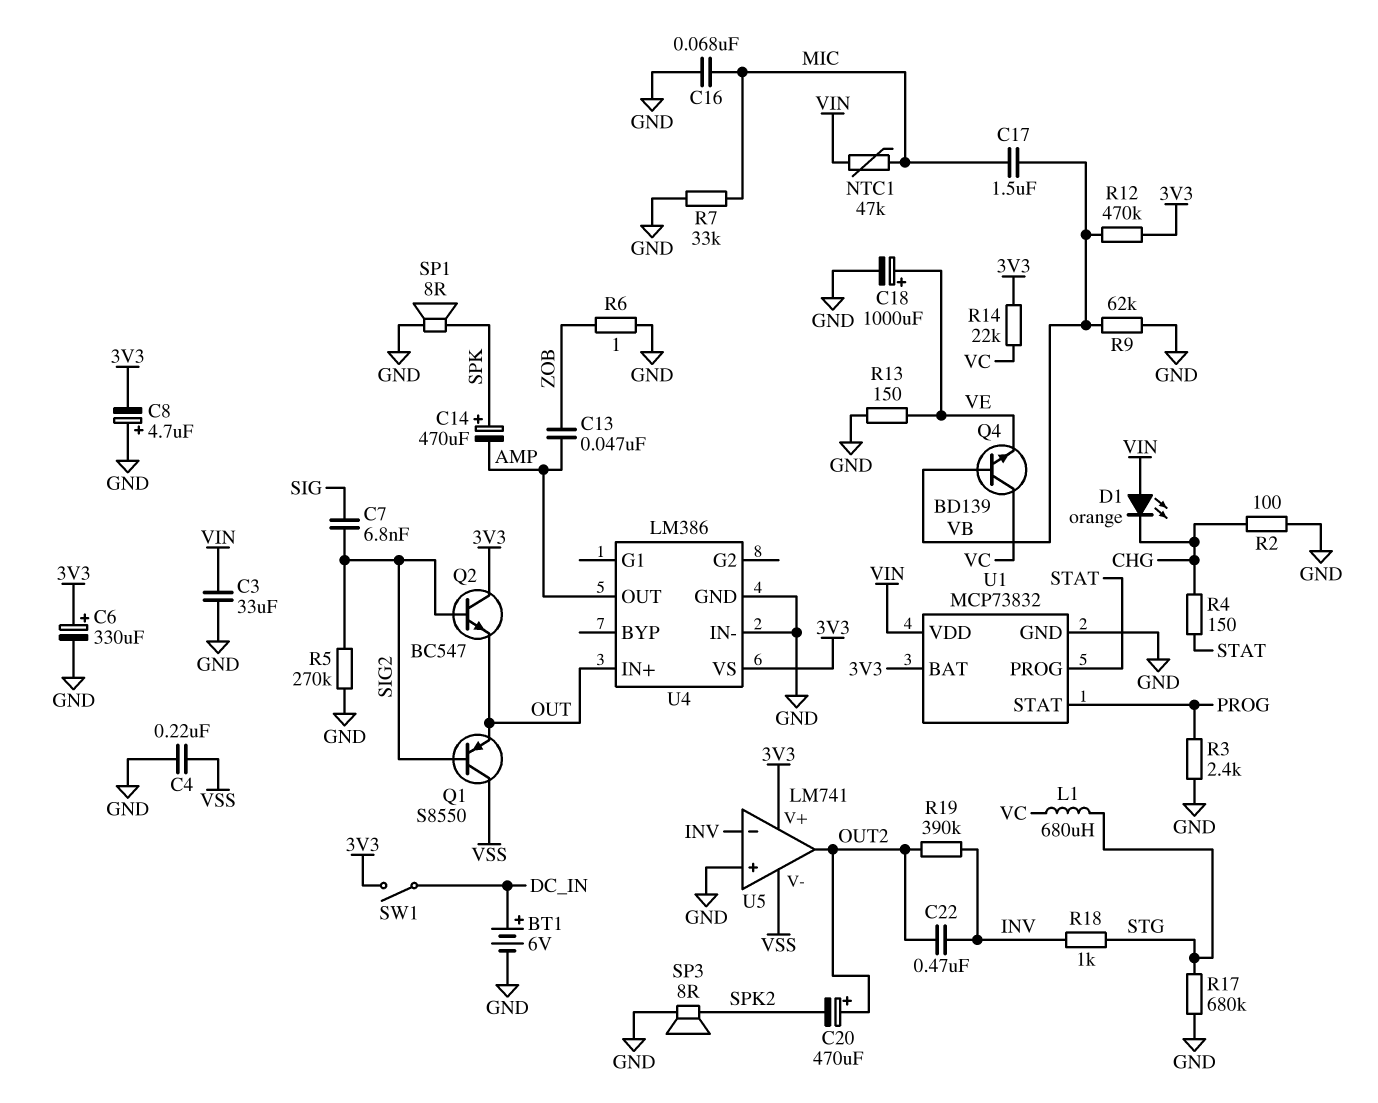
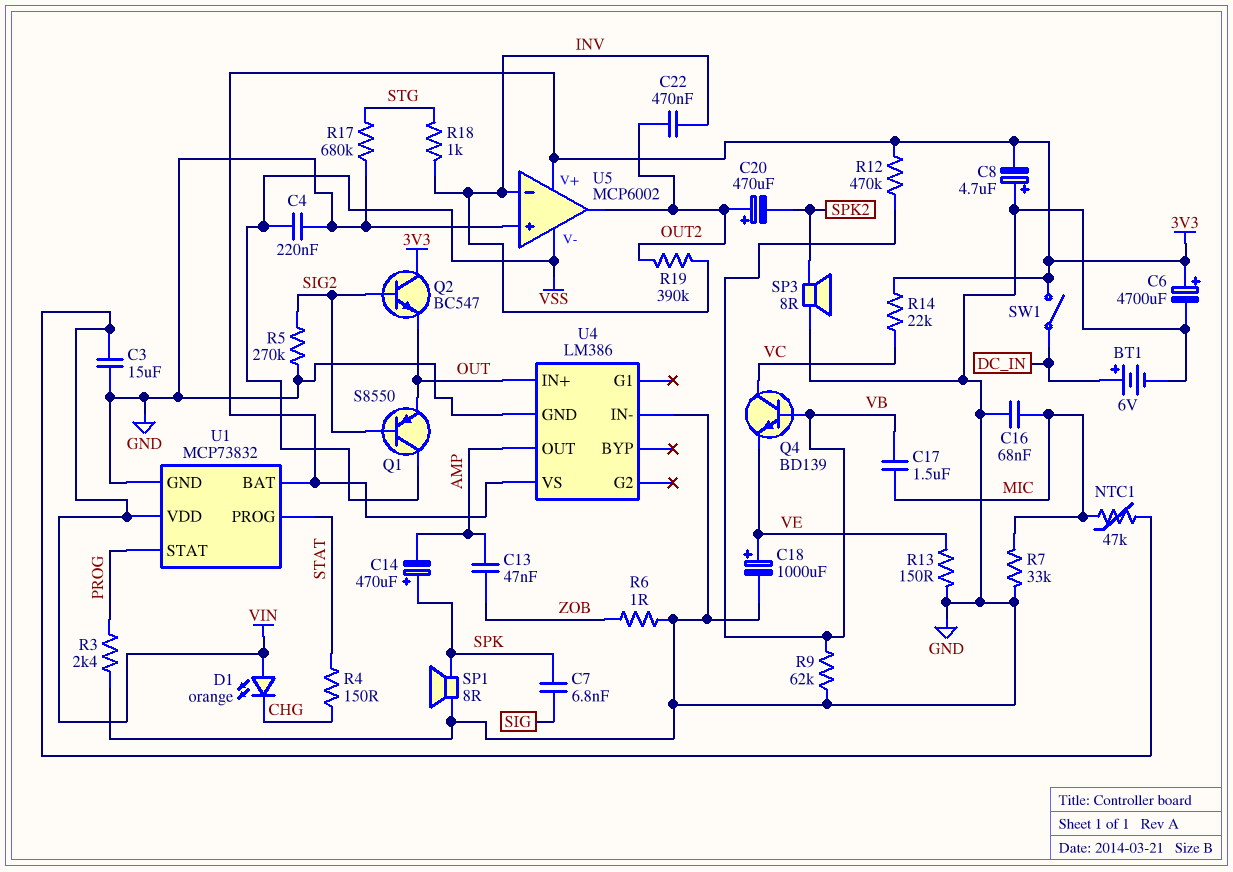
C3: 33uF (GND, VIN) -> 15uF (GND, VIN)
C6: 330uF (plus 3V3, minus GND) -> 4700uF (plus 3V3, minus GND)
C7: 6.8nF (SIG, SIG2) -> 6.8nF (SIG, SPK)
L1: 680uH (STG, VC) -> none
R2: 100 (CHG, GND) -> none
U5: LM741 -> MCP6002

